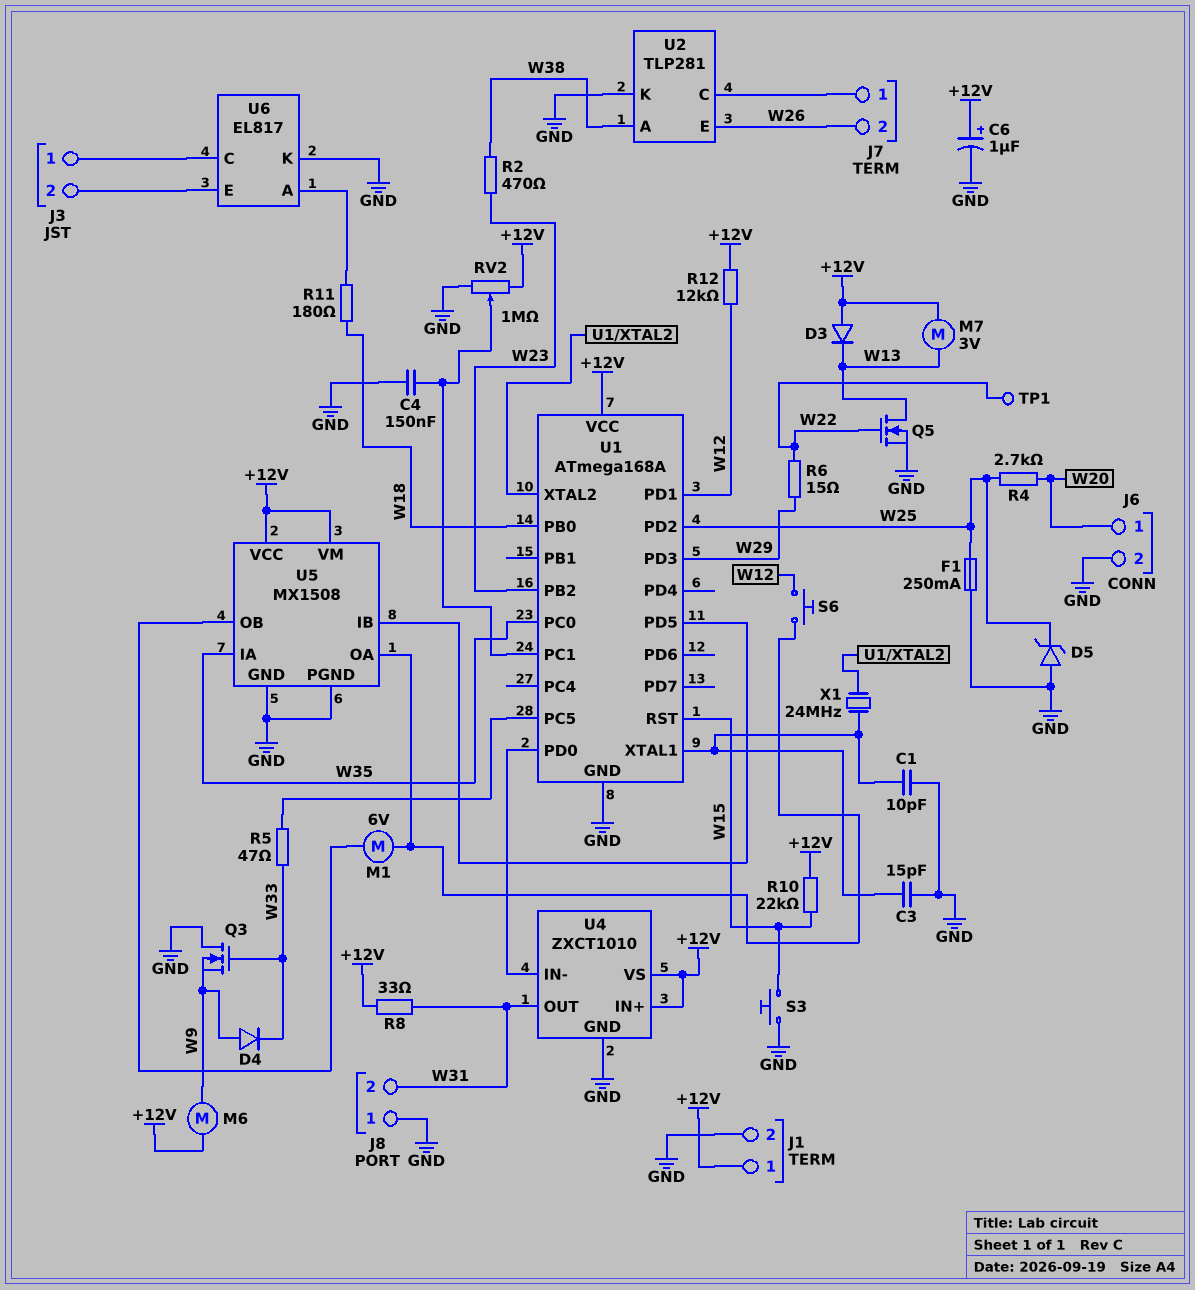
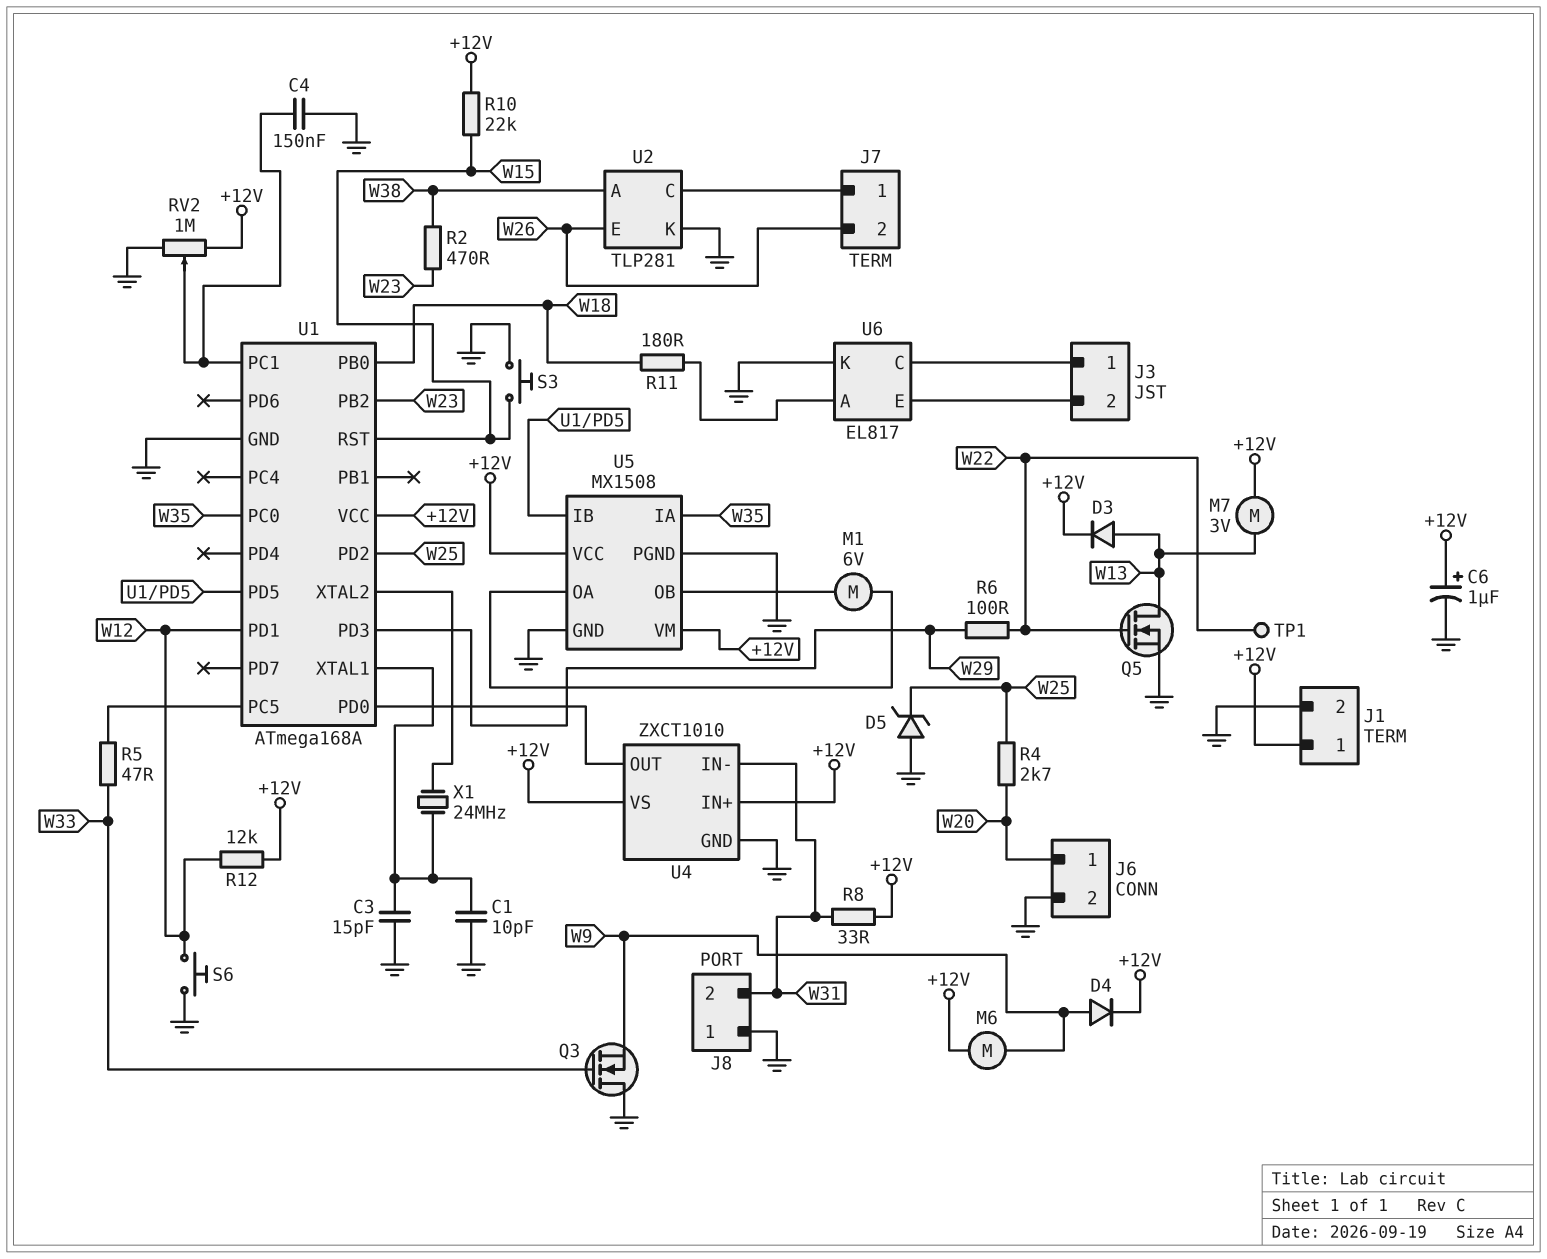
D3: diode (A +12V, K W13) -> diode (A W13, K +12V)
D4: diode (A W9, K W33) -> diode (A W9, K +12V)
F1: 250mA (GND, W25) -> none
R6: 15 (W22, W29) -> 100 (W22, W29)
S6: button (U5/OA, W12) -> button (GND, W12)
U4 pin IN-: U1/PD0 -> W31
U4 pin OUT: W31 -> U1/PD0

